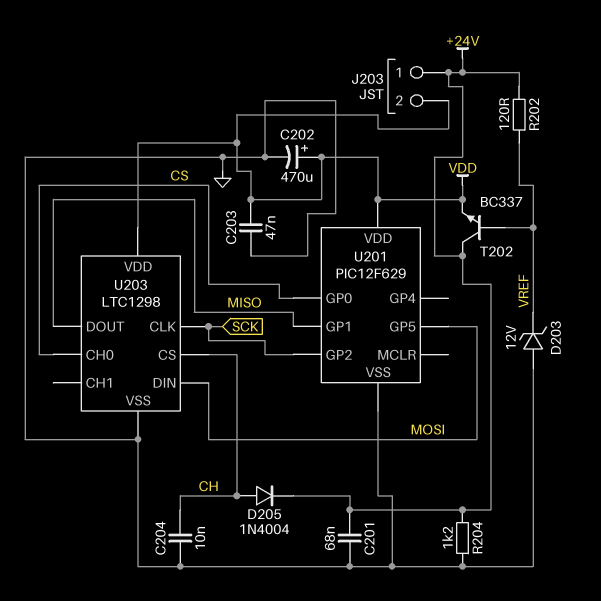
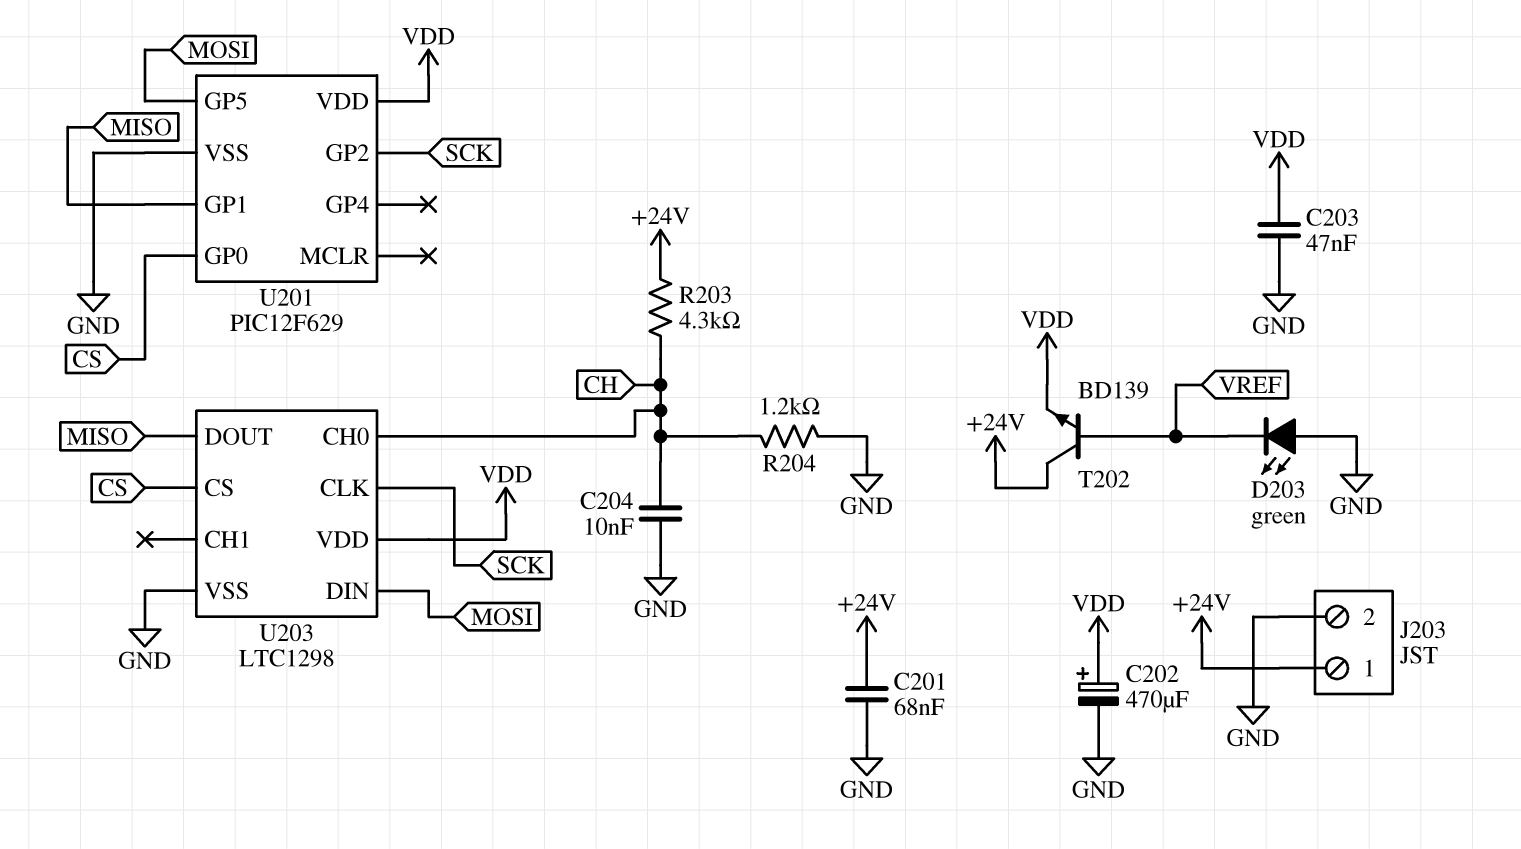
D203: zener 12V (A GND, K VREF) -> LED green (A GND, K VREF)
D205: diode 1N4004 (A CH, K +24V) -> none
J203 pin 2: VDD -> GND
R202: 120 (+24V, VREF) -> none
R203: none -> 4.3k (+24V, CH)
R204: 1.2k (+24V, GND) -> 1.2k (CH, GND)
T202: NPN BC337 (B VREF, C +24V, E VDD) -> NPN BD139 (B VREF, C +24V, E VDD)
U203 pin CH0: CS -> CH
U203 pin CS: CH -> CS

